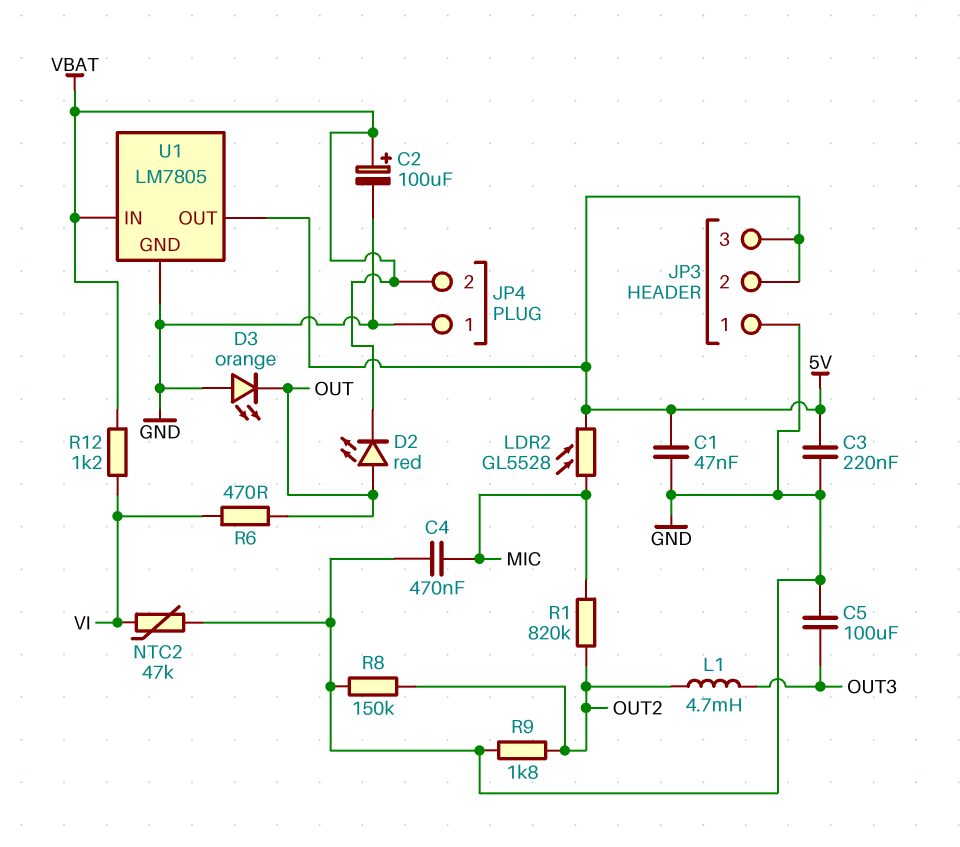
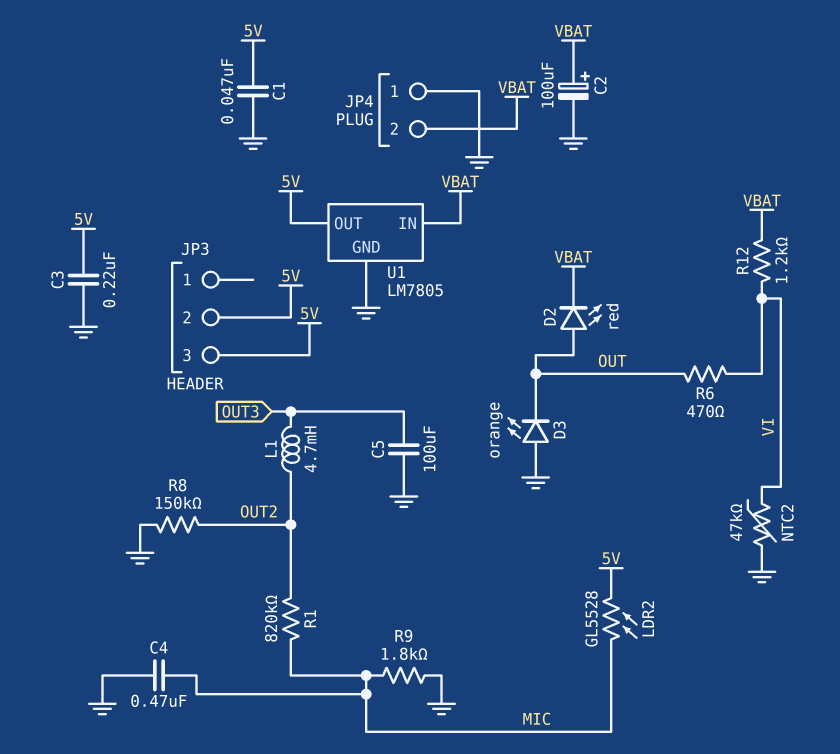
JP3 pin 1: GND -> none
R9: 1.8k (GND, OUT2) -> 1.8k (GND, MIC)

